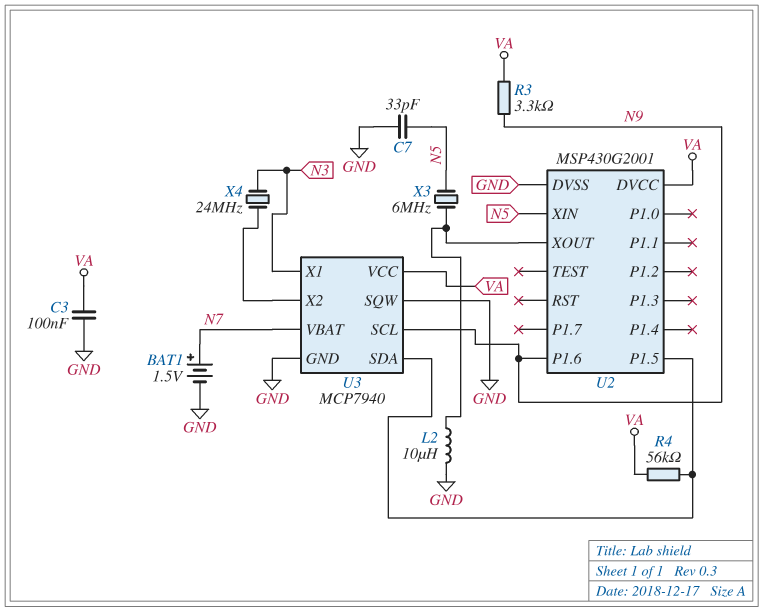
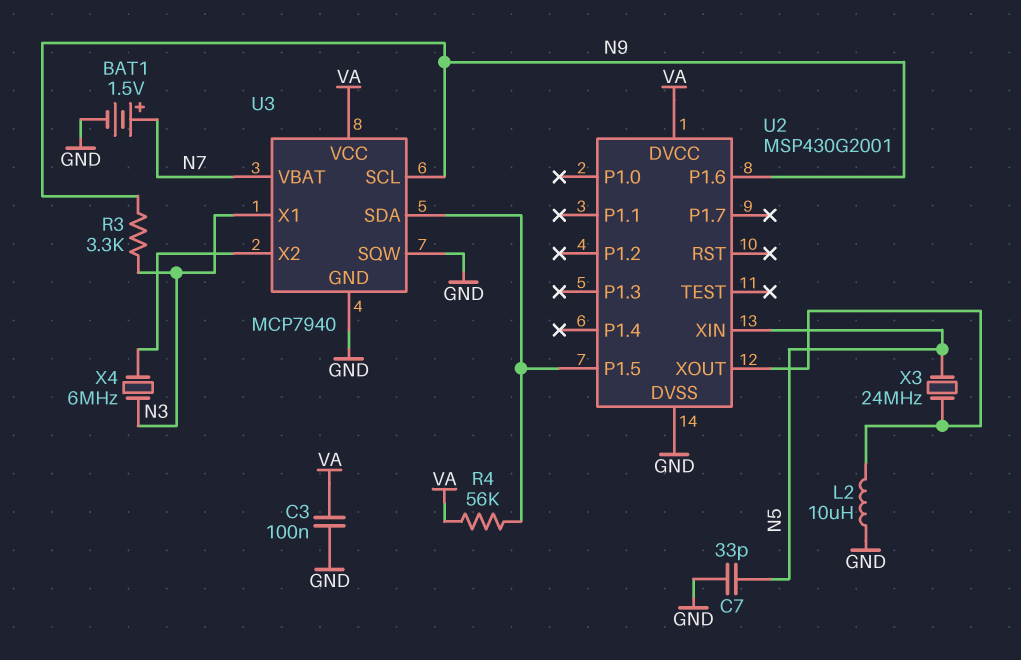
R3: 3.3k (N9, VA) -> 3.3k (N3, N9)
X3: 6MHz (N5, U2/XOUT) -> 24MHz (N5, U2/XOUT)
X4: 24MHz (N3, U3/X2) -> 6MHz (N3, U3/X2)

